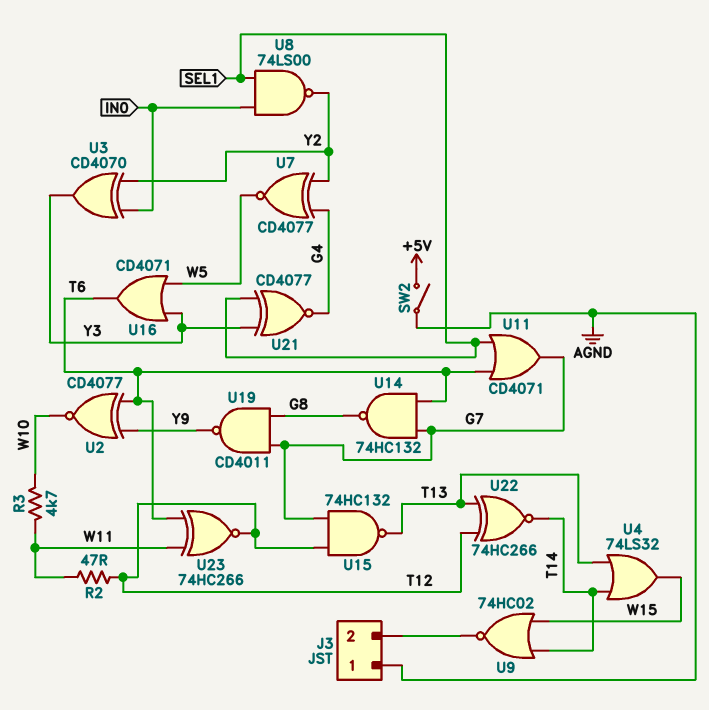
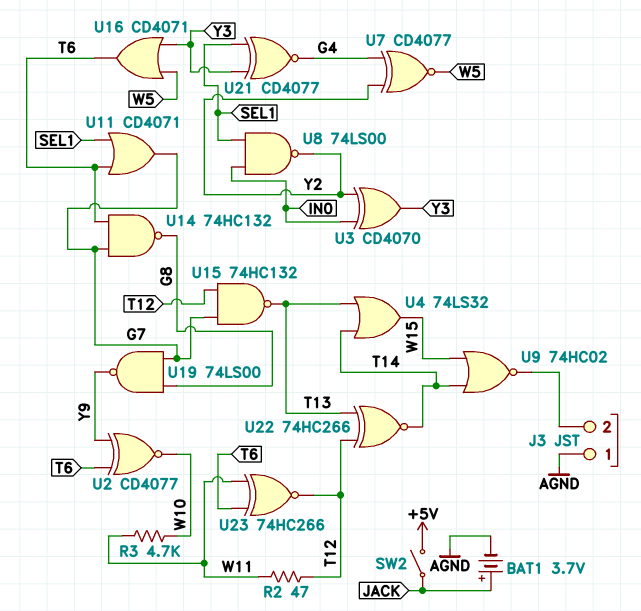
BAT1: none -> 3.7V (plus JACK, minus AGND)
SW2: switch (+5V, AGND) -> switch (+5V, JACK)
U19: NAND CD4011 (in G7, in G8, out Y9) -> NAND 74LS00 (in G7, in G8, out Y9)

